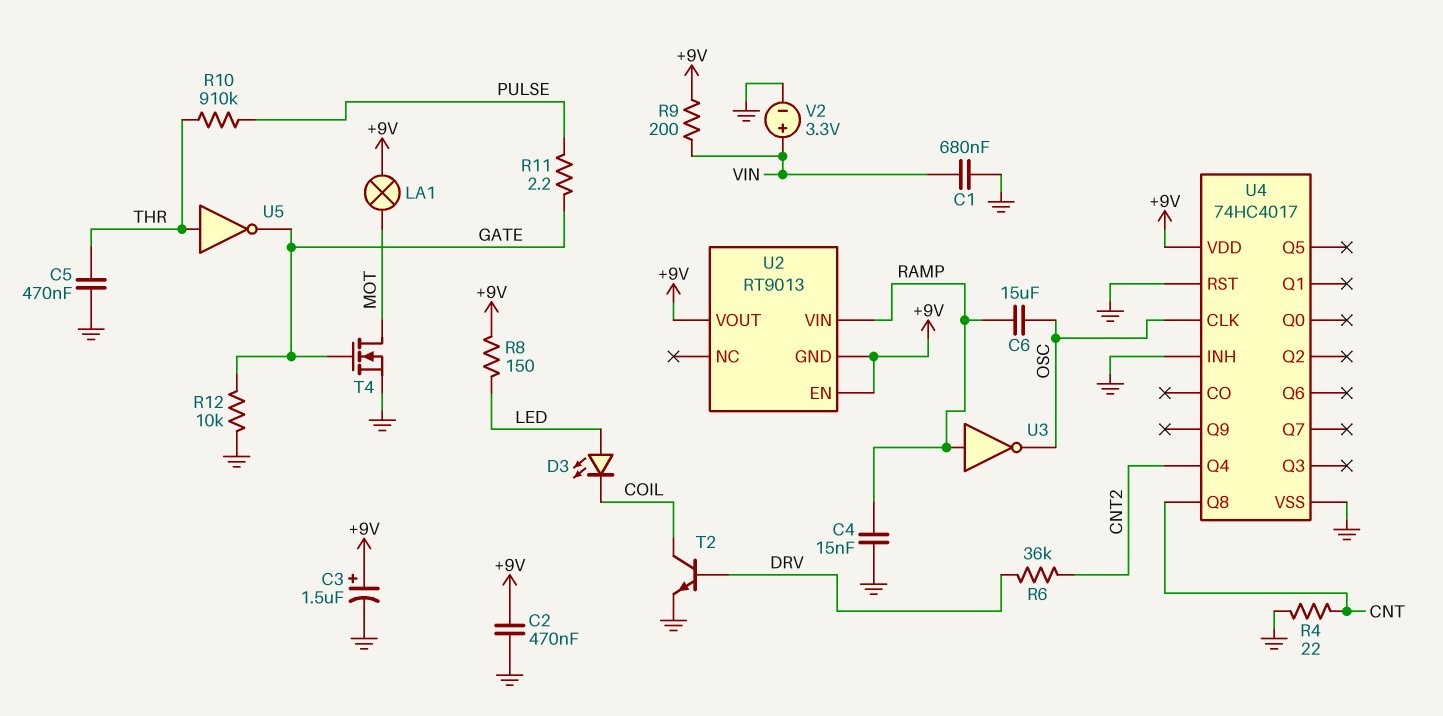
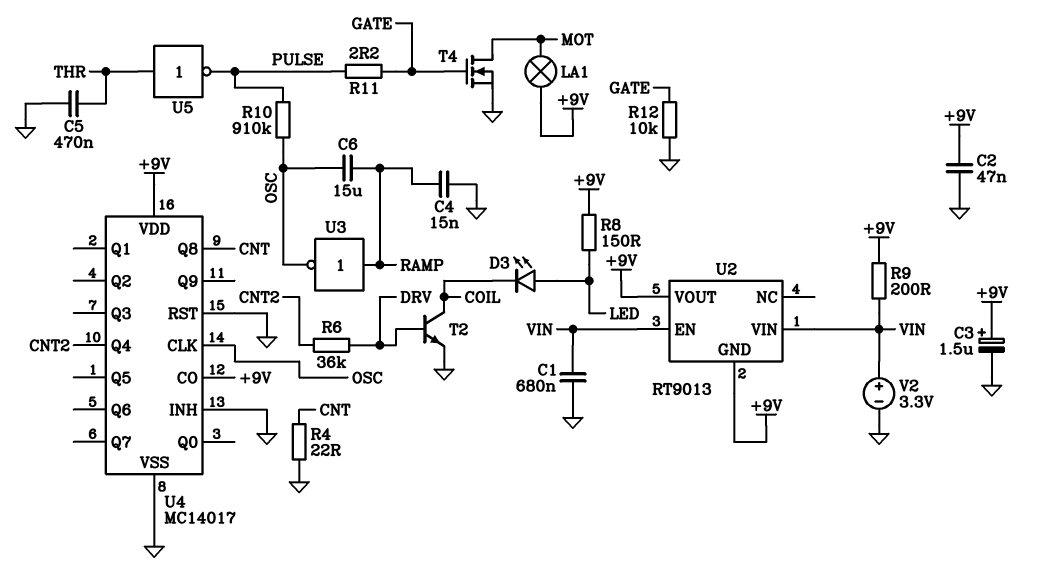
C2: 470nF (+9V, GND) -> 47nF (+9V, GND)
R10: 910k (PULSE, THR) -> 910k (OSC, PULSE)
U2 pin EN: +9V -> VIN
U2 pin VIN: RAMP -> VIN
U4: 74HC4017 -> MC14017
U4 pin CO: none -> +9V
U5: NOT (in THR, out GATE) -> NOT (in THR, out PULSE)

